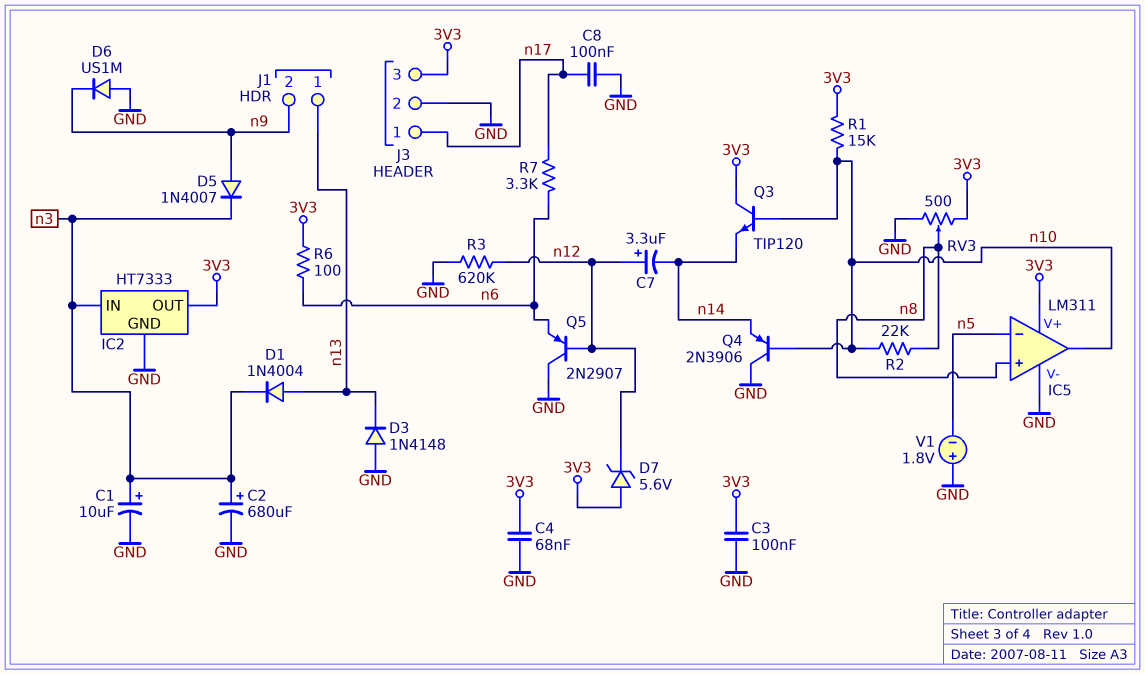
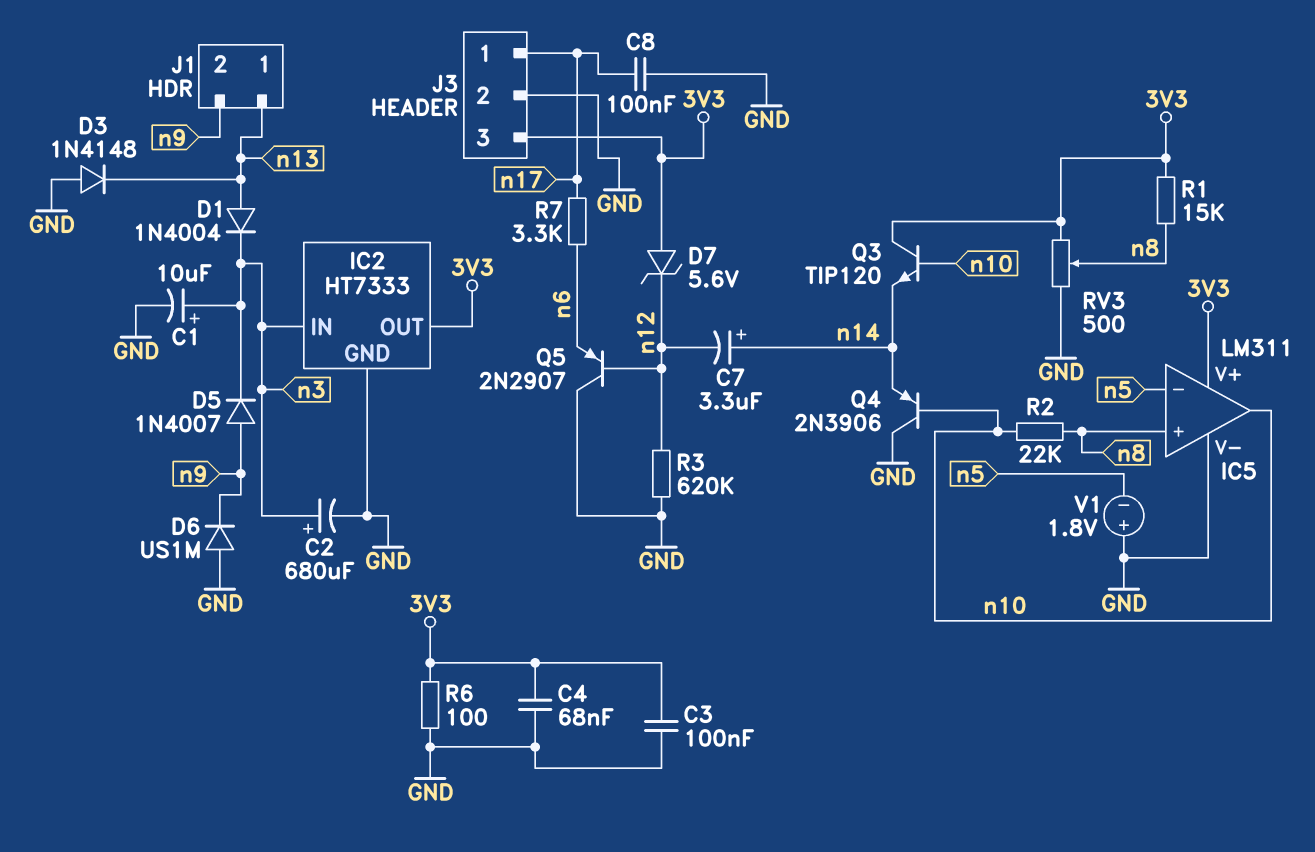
C7: 3.3uF (plus n12, minus n14) -> 3.3uF (plus n14, minus n12)
R1: 15k (3V3, n10) -> 15k (3V3, n8)
R6: 100 (3V3, n6) -> 100 (3V3, GND)

